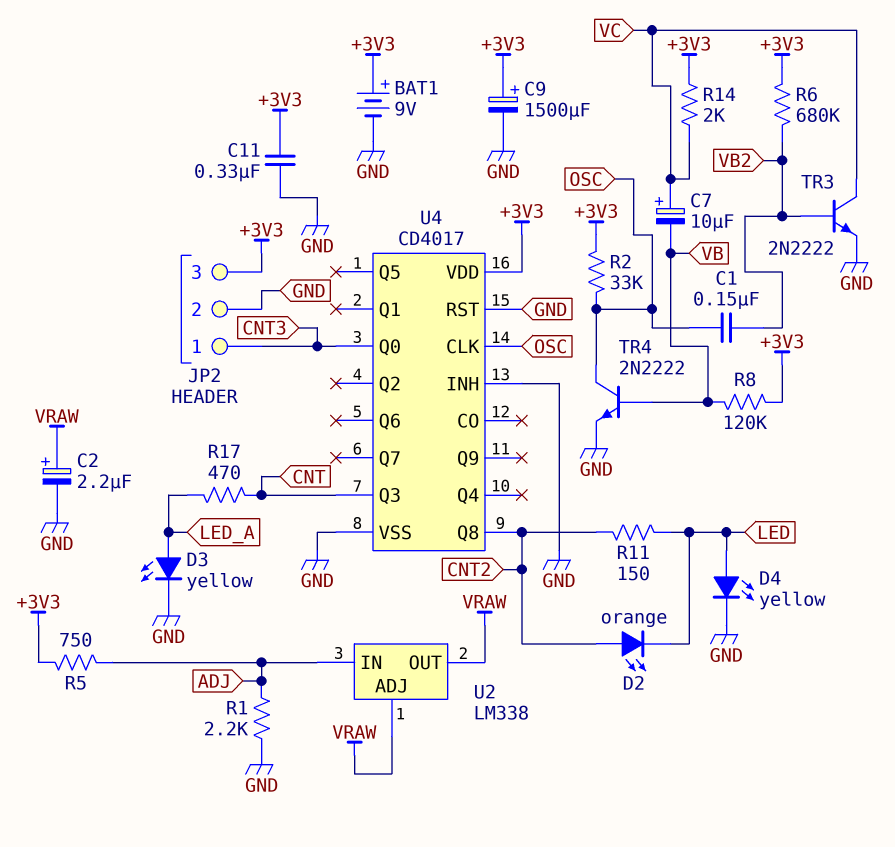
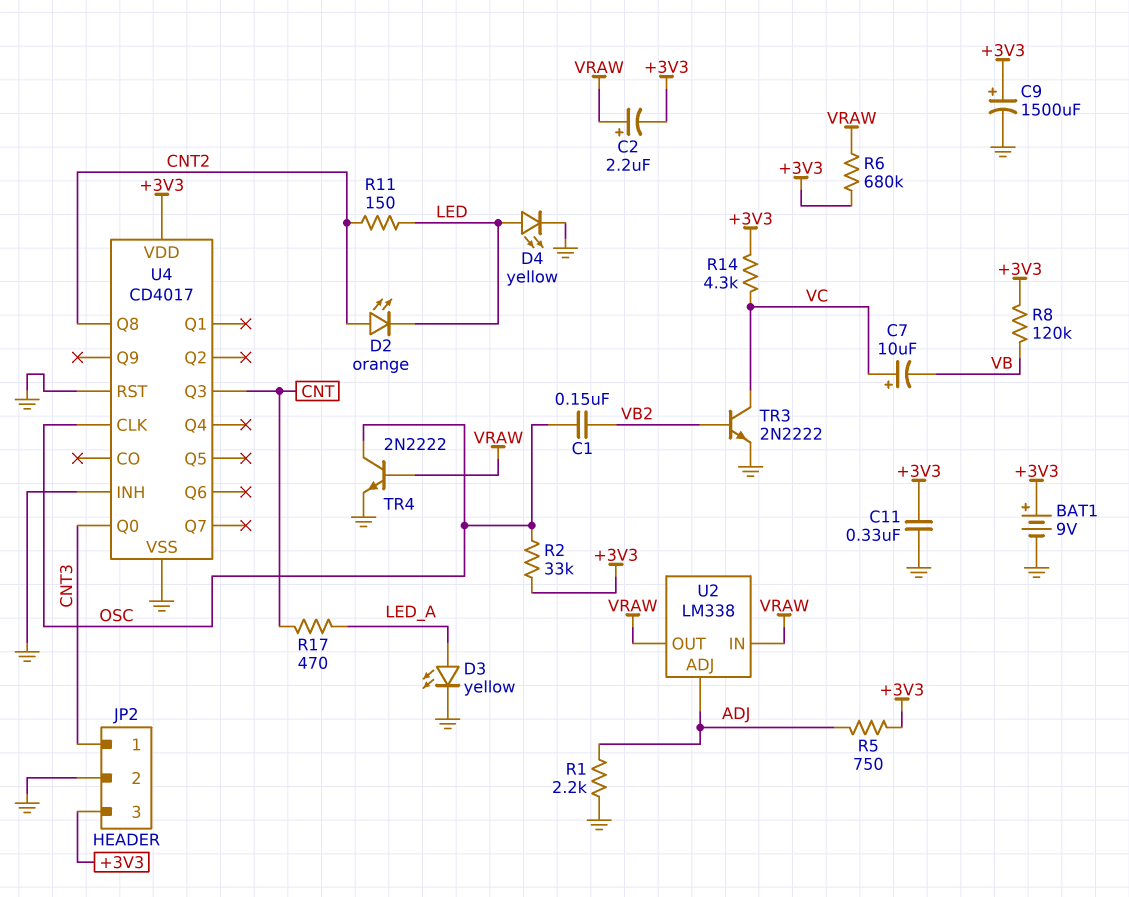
C2: 2.2uF (plus VRAW, minus GND) -> 2.2uF (plus VRAW, minus +3V3)
R6: 680k (+3V3, VB2) -> 680k (+3V3, VRAW)
R14: 2k (+3V3, VC) -> 4.3k (+3V3, VC)
TR4: NPN 2N2222 (B VB, C OSC, E GND) -> NPN 2N2222 (B VRAW, C OSC, E GND)
U2 pin ADJ: VRAW -> ADJ
U2 pin IN: ADJ -> VRAW

